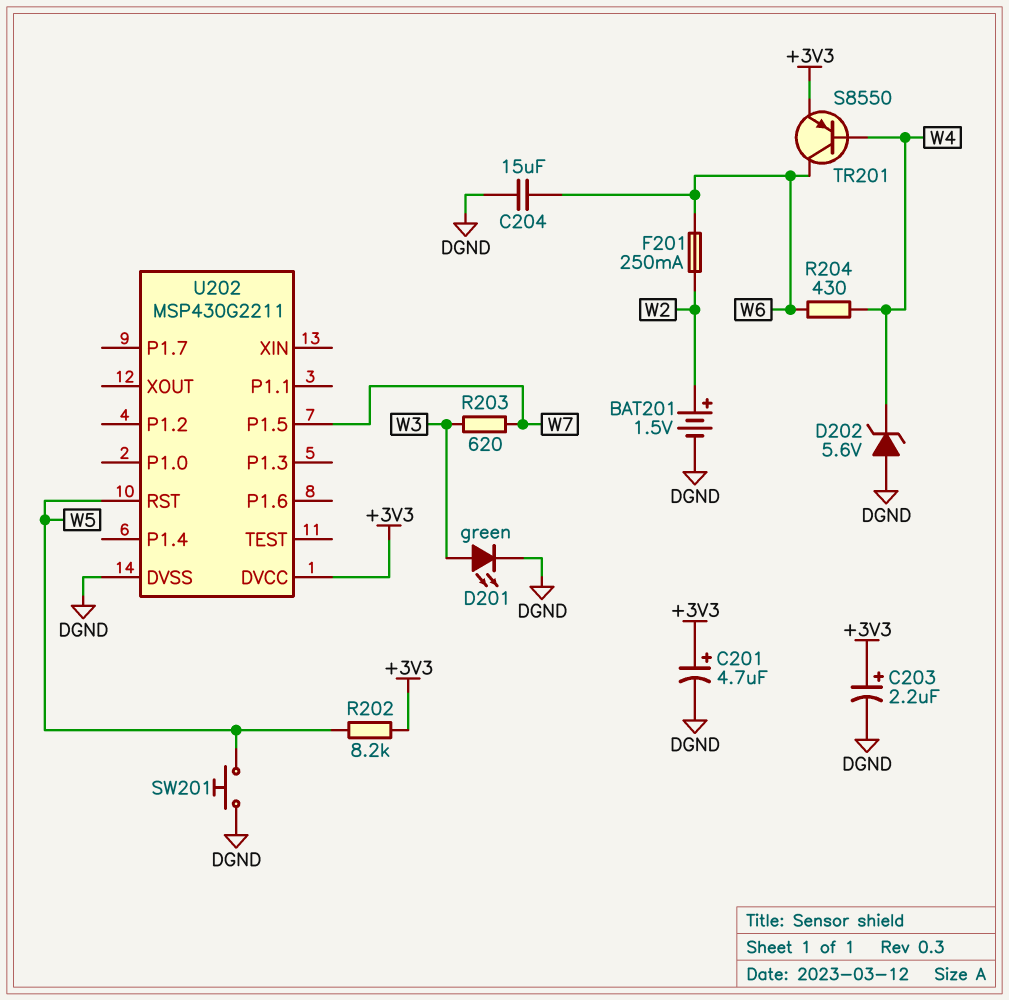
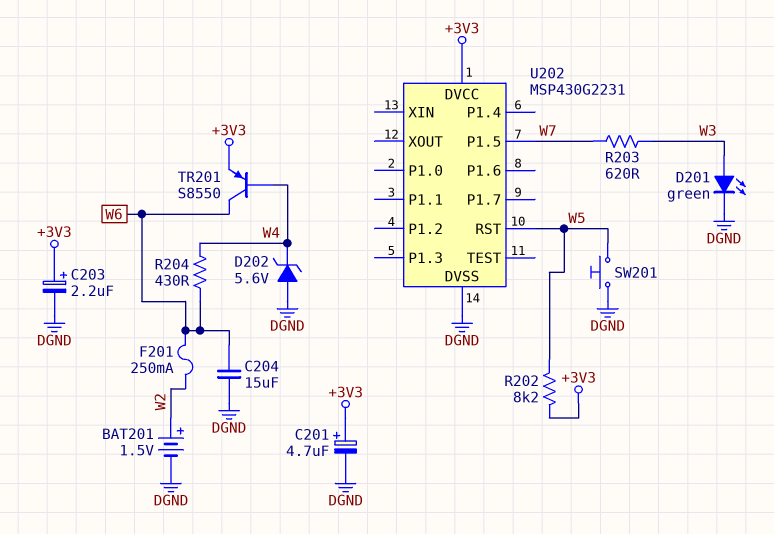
U202: MSP430G2211 -> MSP430G2231

